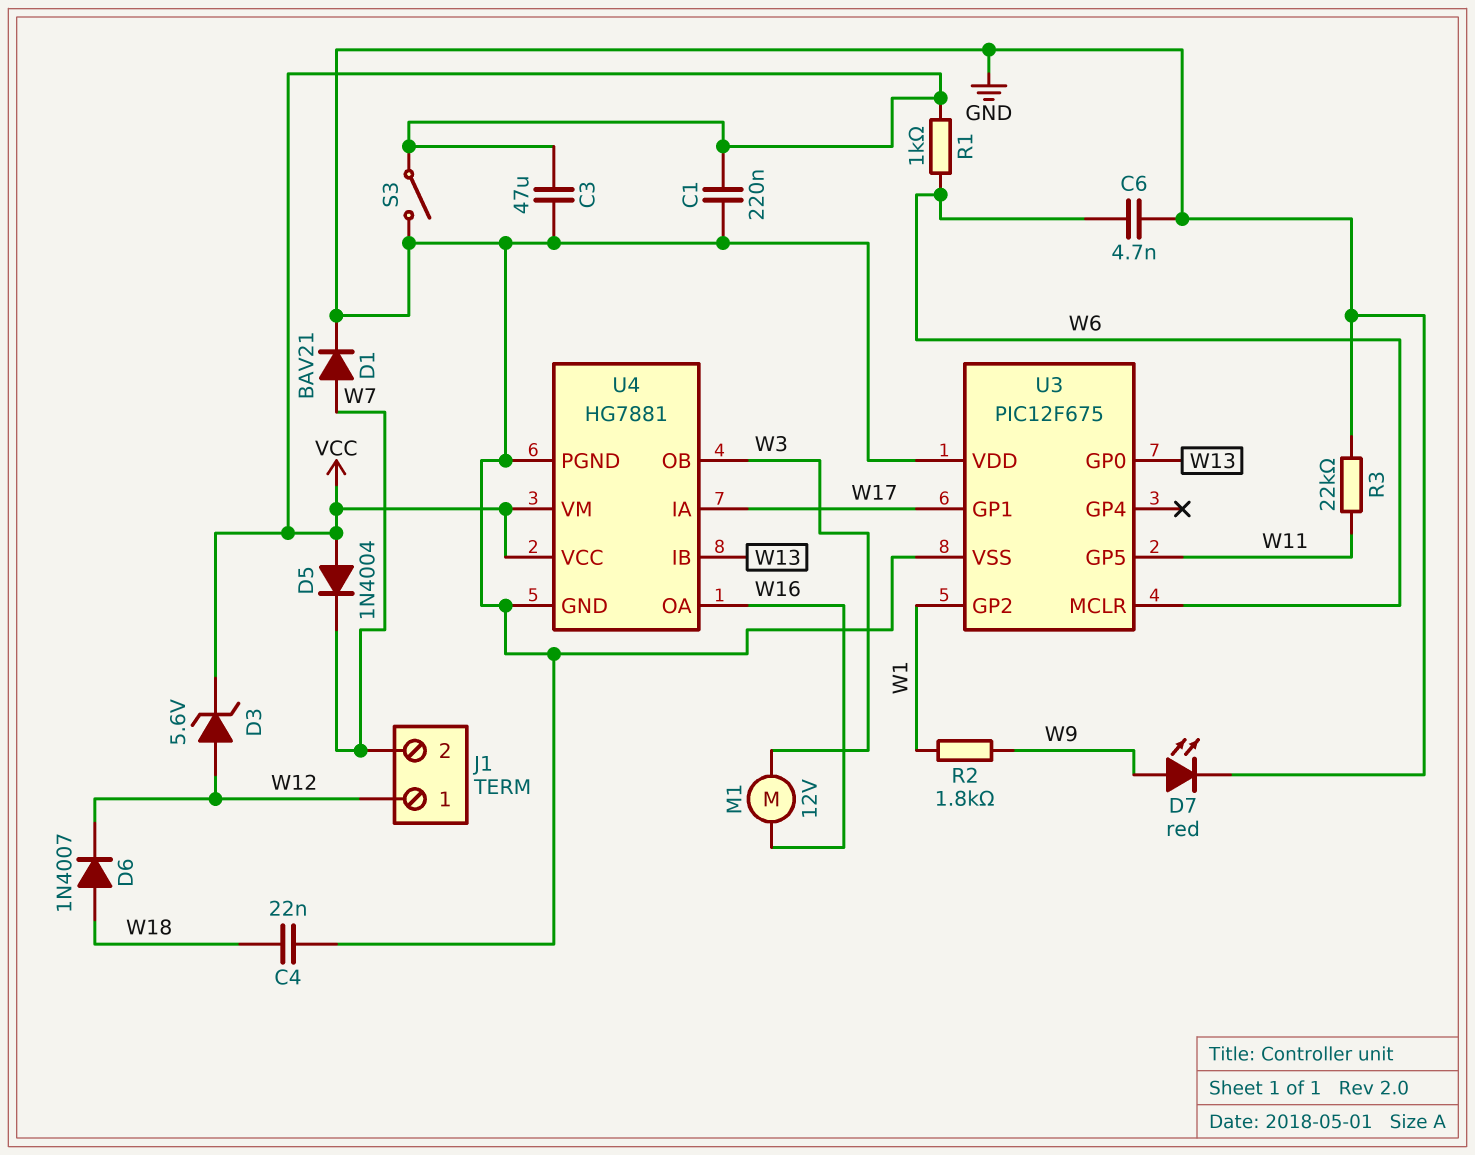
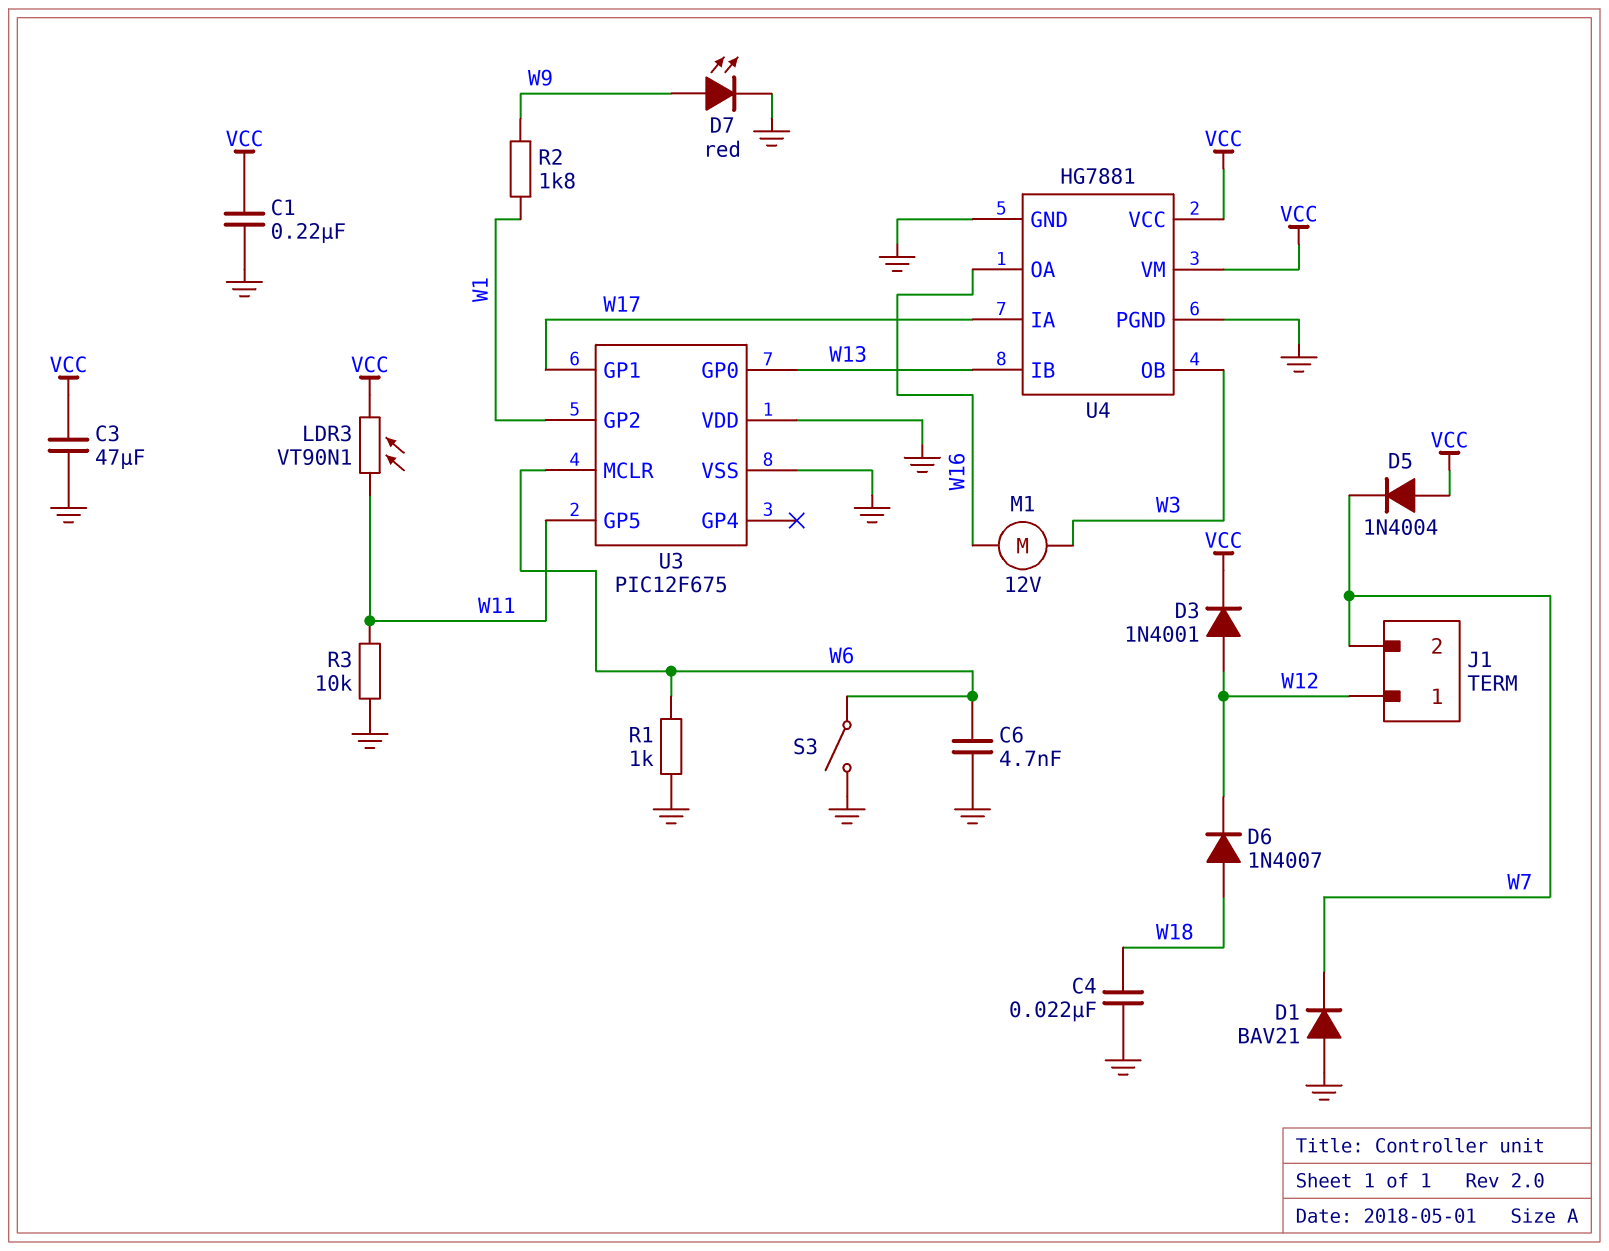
D1: diode BAV21 (A W7, K GND) -> diode BAV21 (A GND, K W7)
D3: zener 5.6V (A W12, K VCC) -> diode 1N4001 (A W12, K VCC)
LDR3: none -> VT90N1 (VCC, W11)
R1: 1k (VCC, W6) -> 1k (GND, W6)
R3: 22k (GND, W11) -> 10k (GND, W11)
S3: switch (GND, VCC) -> switch (GND, W6)

